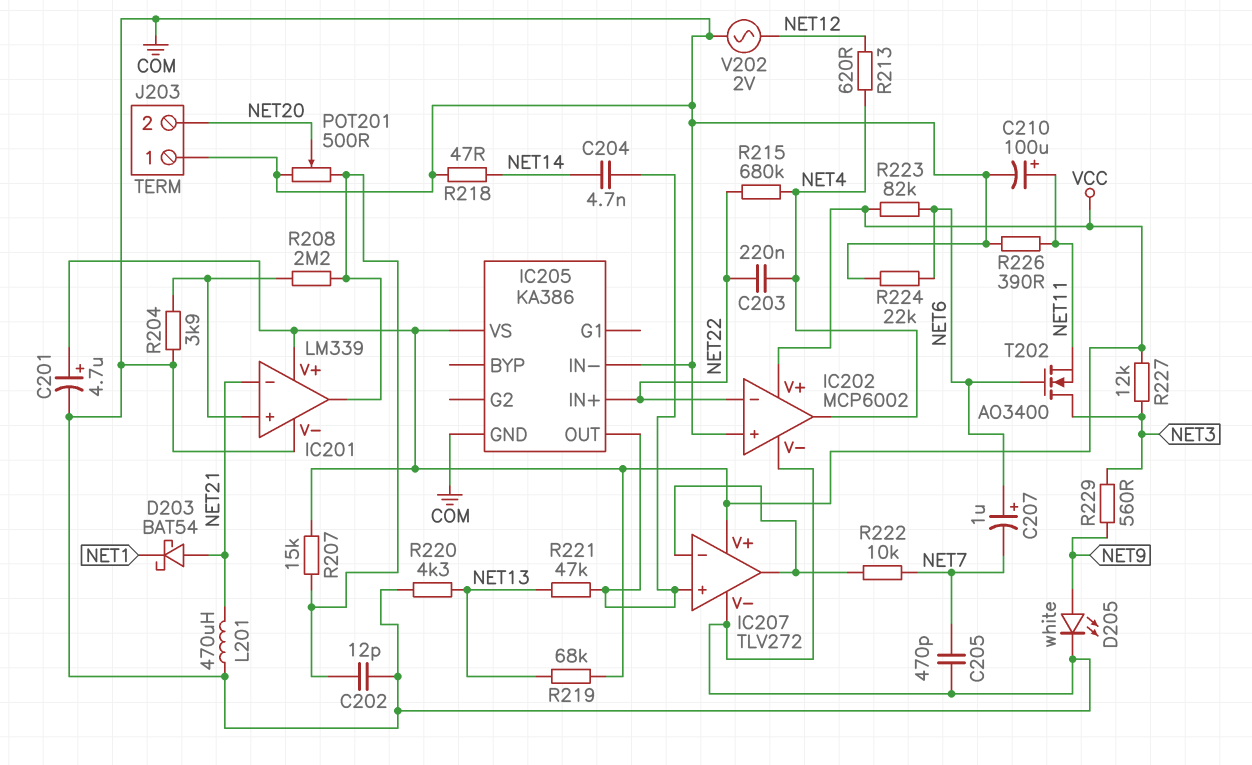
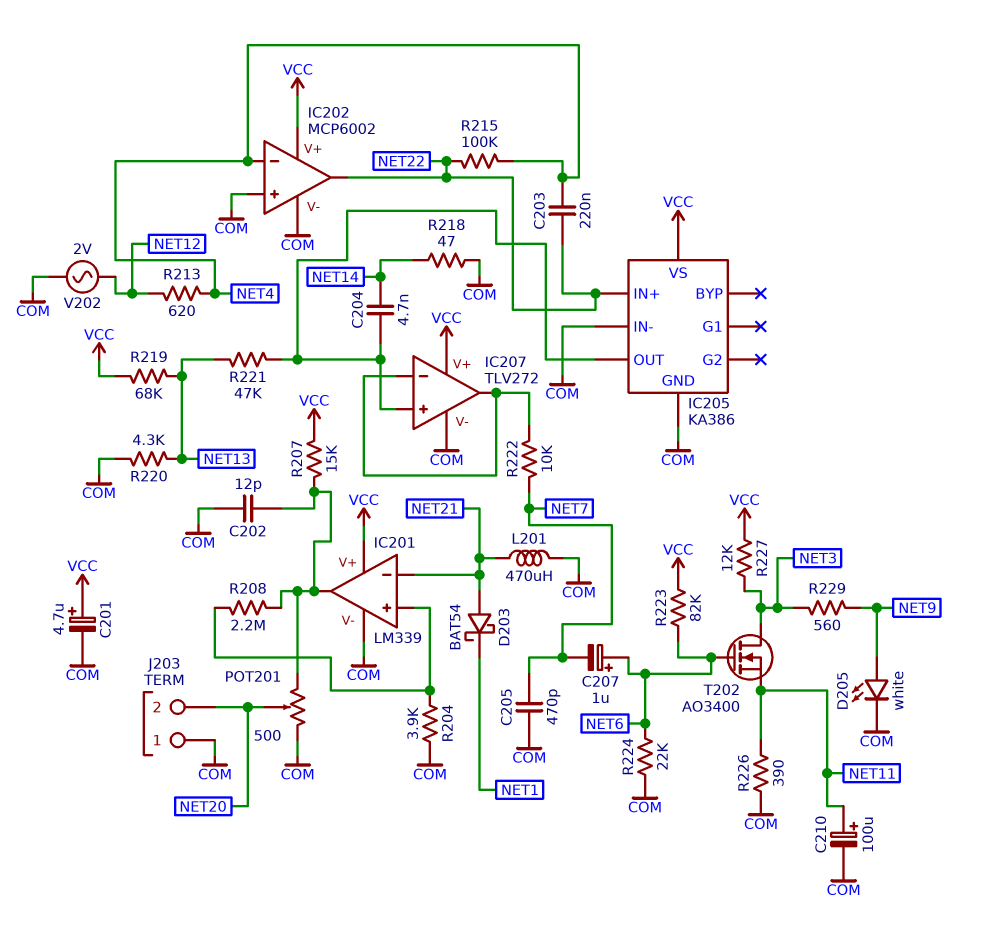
IC202 pin in-: NET22 -> NET4
IC202 pin out: NET4 -> NET22
R215: 680k (NET4, NET22) -> 100k (NET4, NET22)

